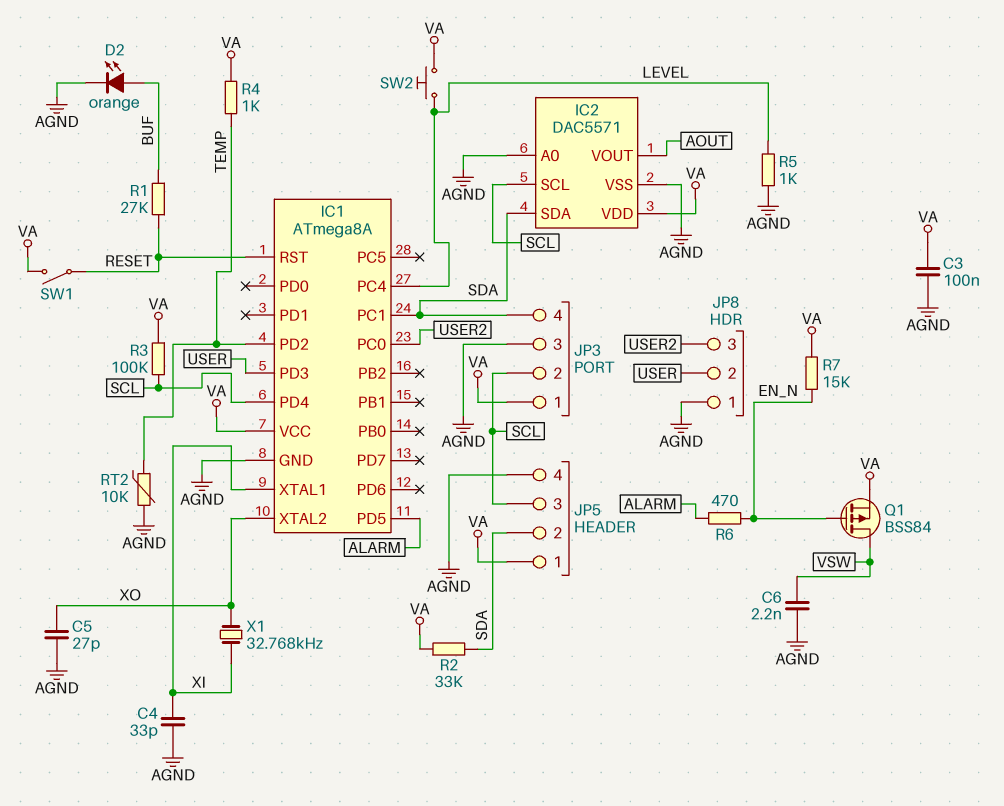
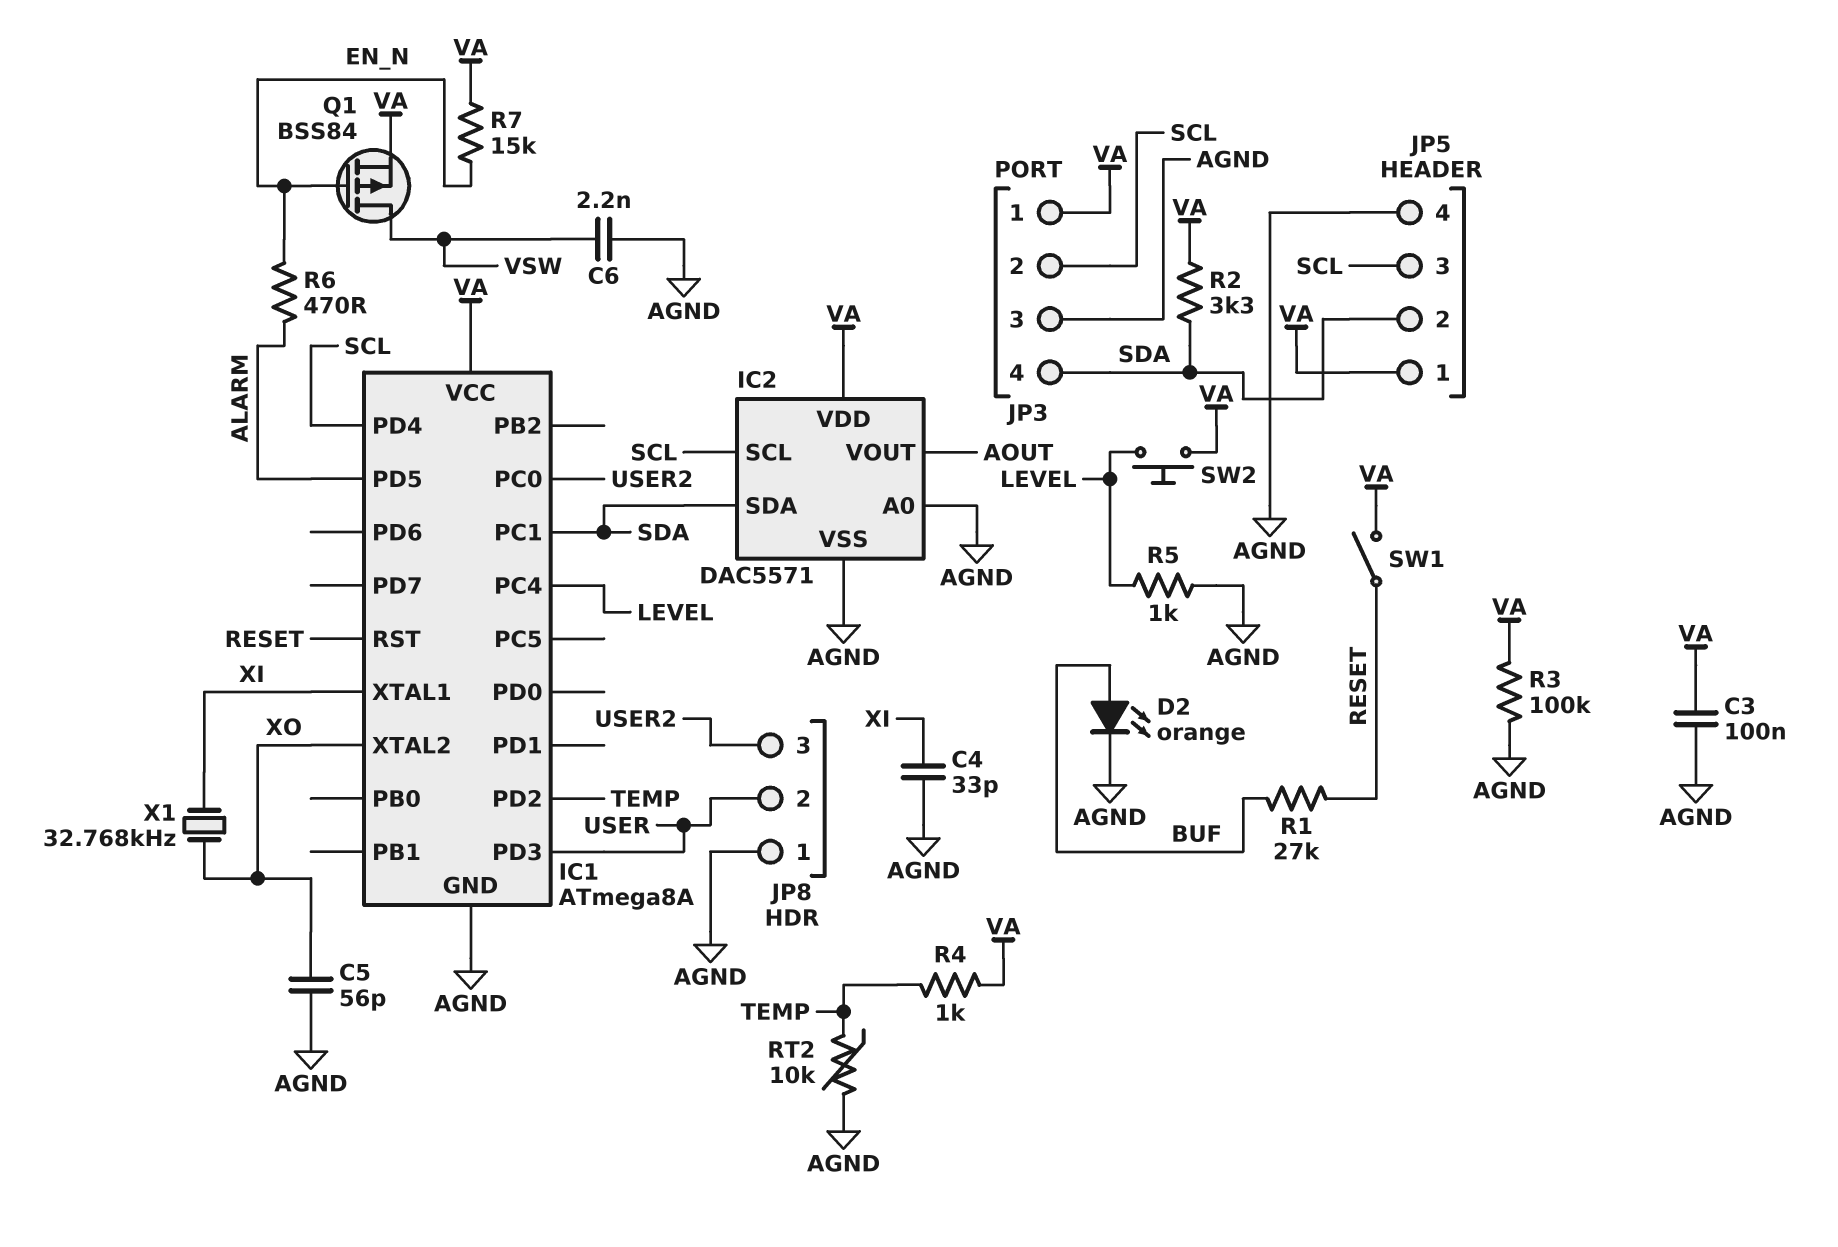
C5: 27pF (AGND, XO) -> 56pF (AGND, XO)
R2: 33k (SDA, VA) -> 3.3k (SDA, VA)
R3: 100k (SCL, VA) -> 100k (AGND, VA)

